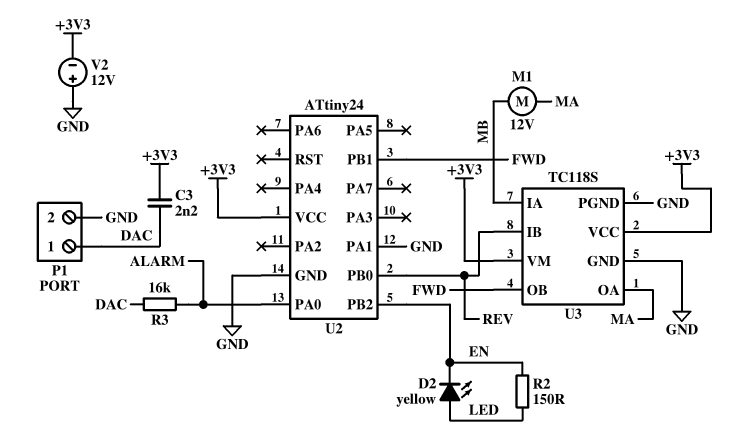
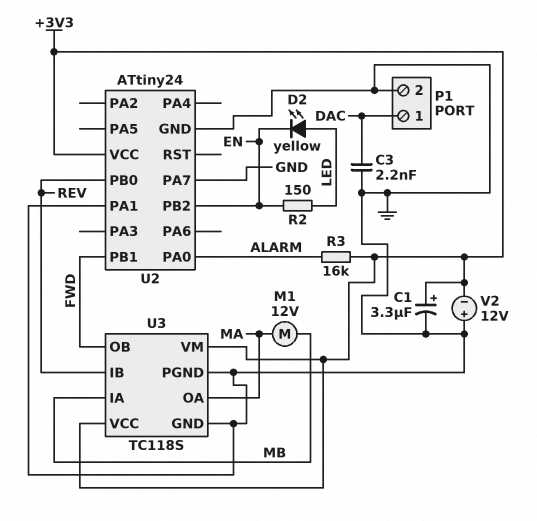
C1: none -> 3.3uF (plus +3V3, minus GND)
C3: 2.2nF (+3V3, DAC) -> 2.2nF (DAC, GND)
R3: 16k (ALARM, DAC) -> 16k (+3V3, ALARM)
U2 pin PA7: none -> GND

